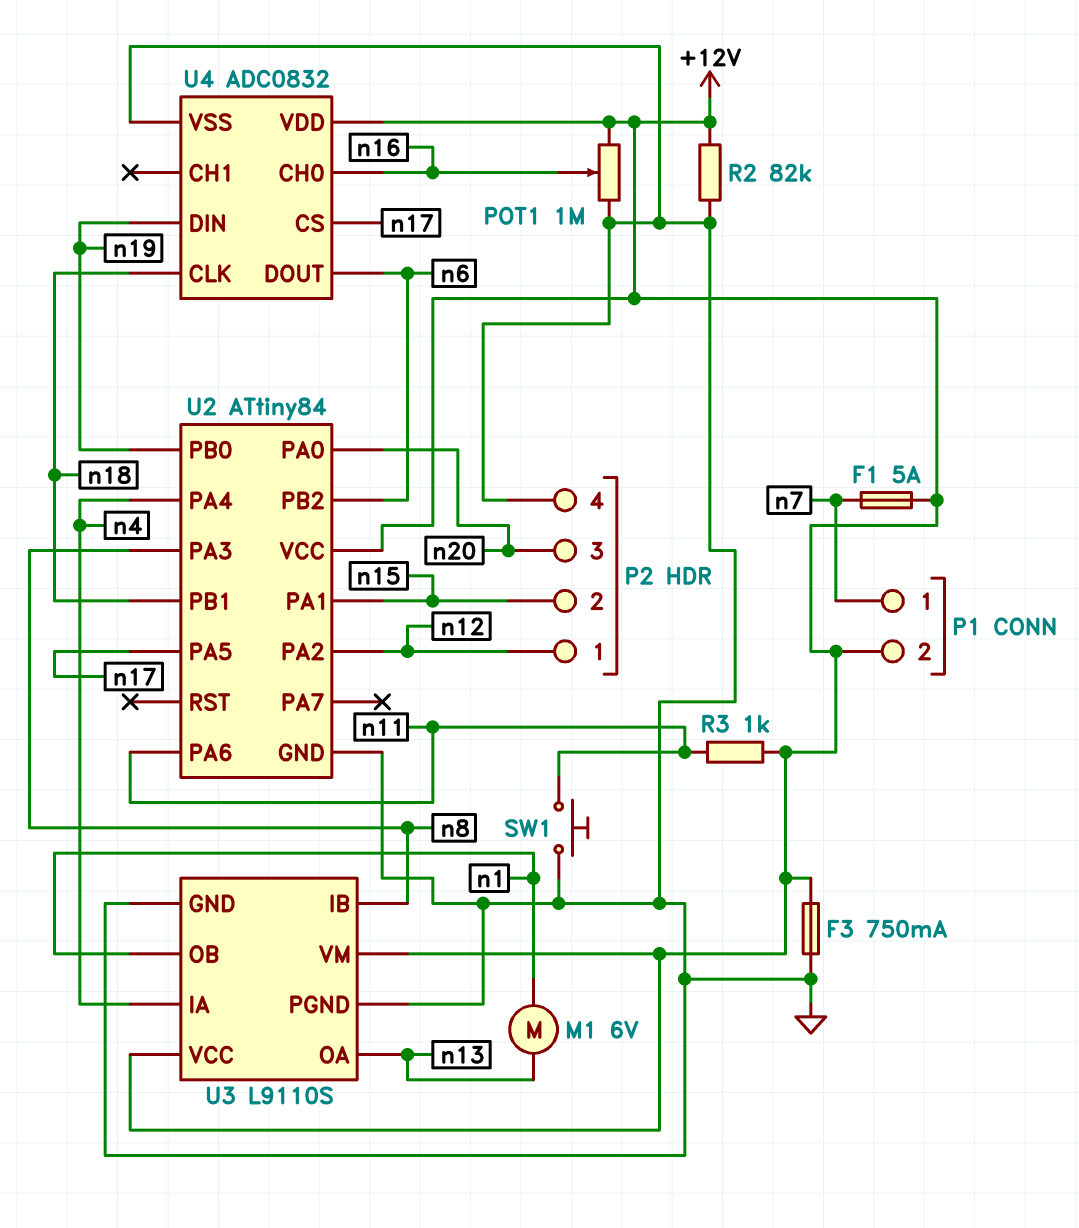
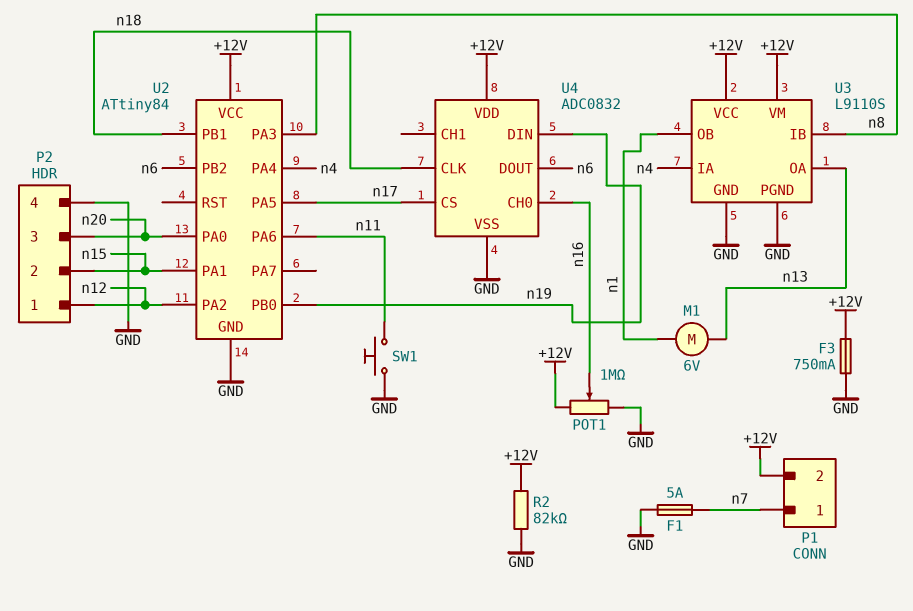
F1: 5A (+12V, n7) -> 5A (GND, n7)
R3: 1k (+12V, n11) -> none

